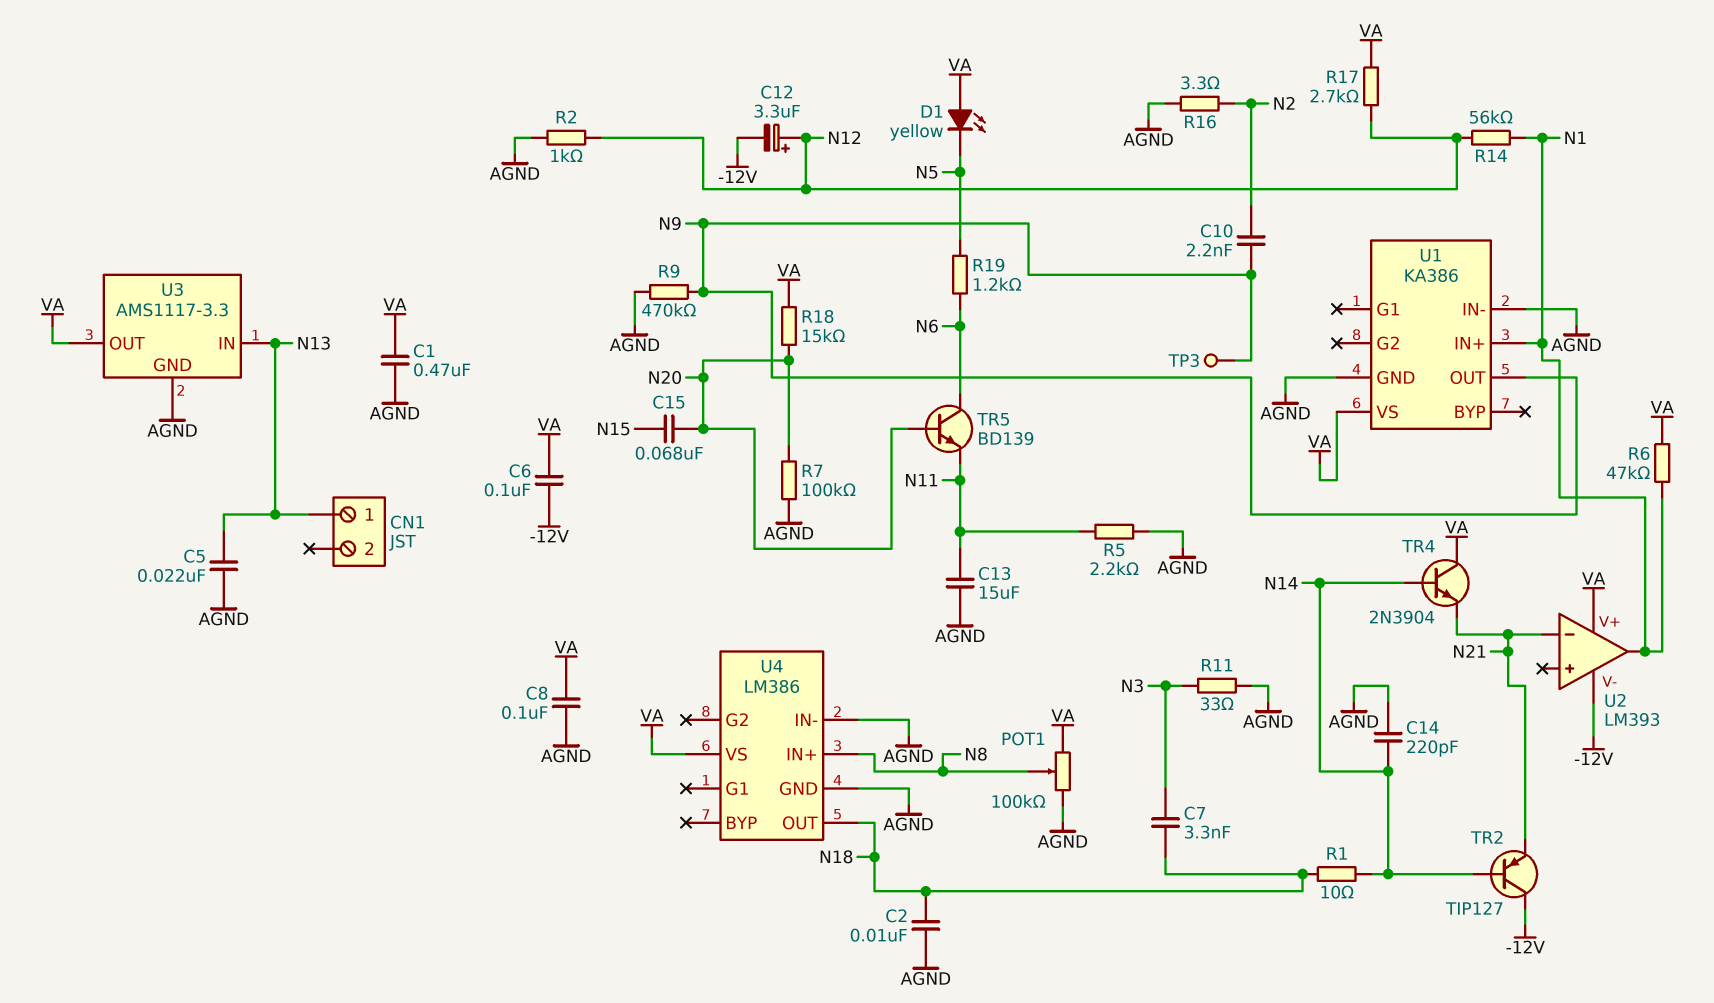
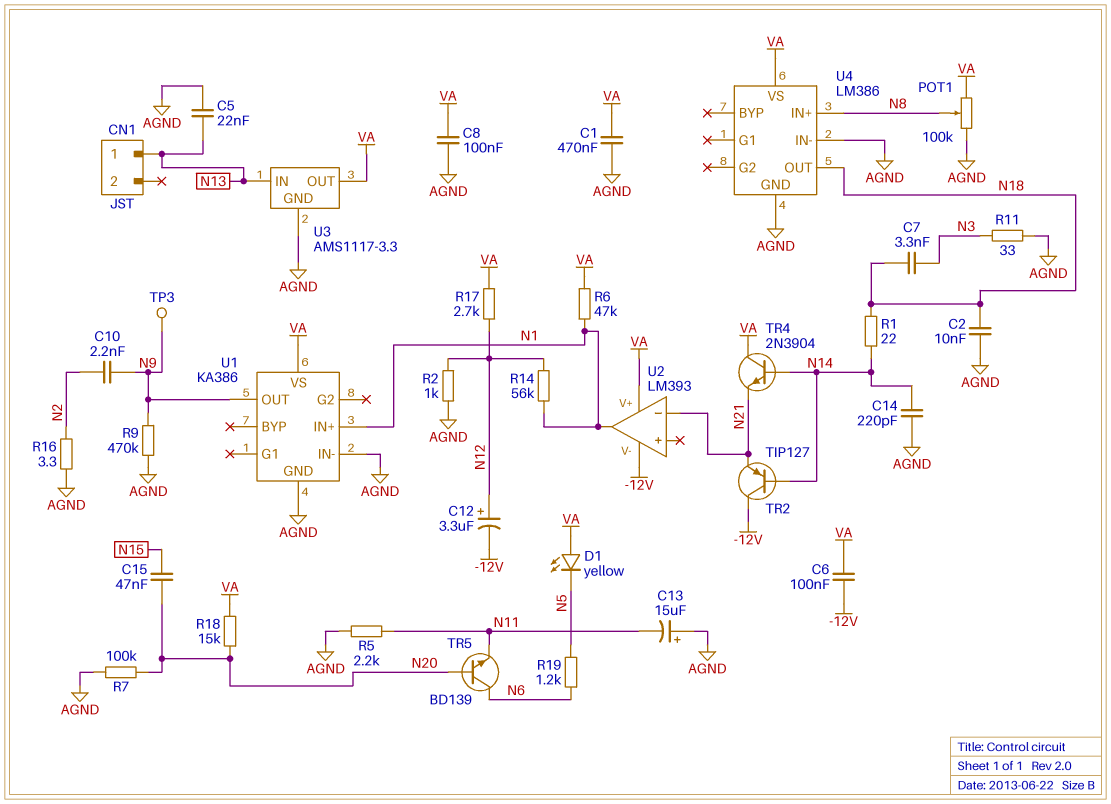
C13: 15uF (AGND, N11) -> 15uF (plus AGND, minus N11)
C15: 68nF (N15, N20) -> 47nF (N15, N20)
R1: 10 (N14, N18) -> 22 (N14, N18)

